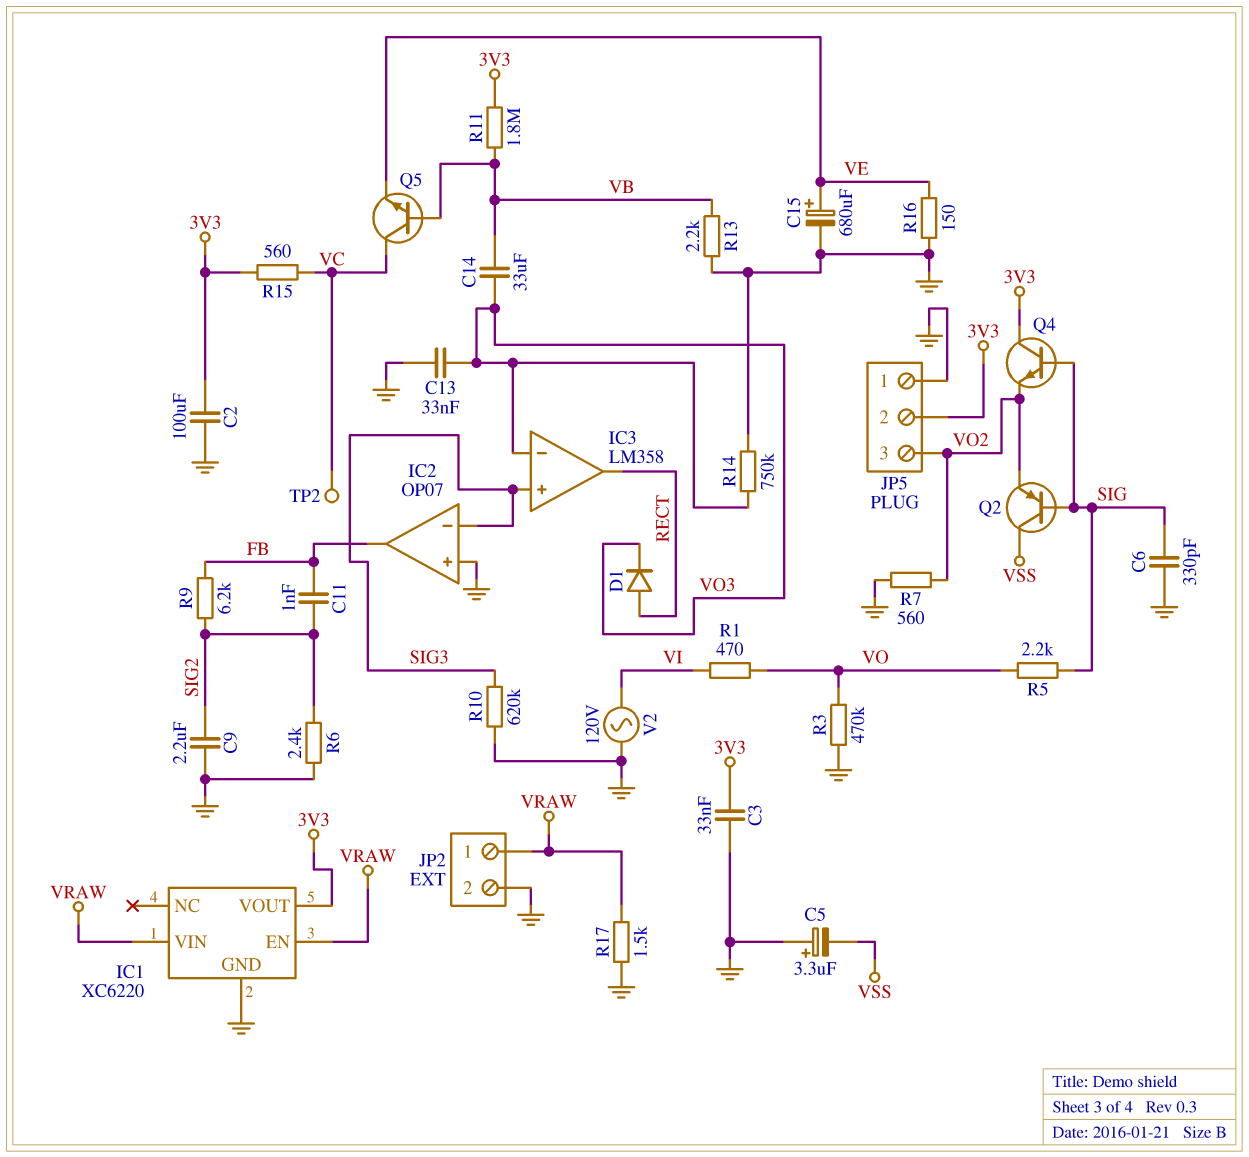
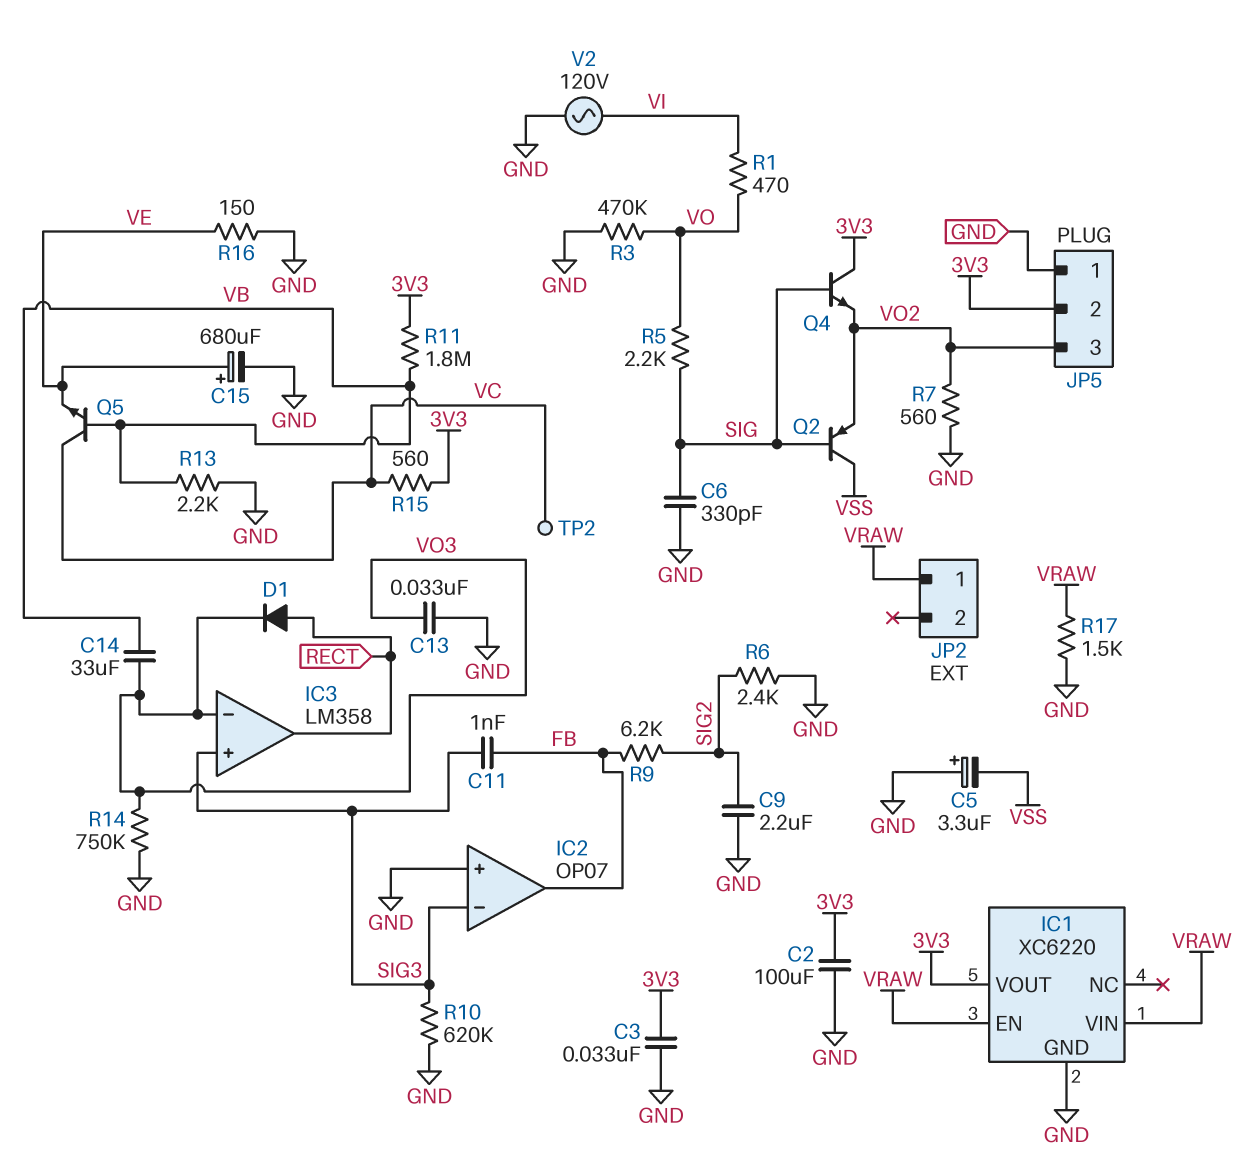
C11: 1nF (FB, SIG2) -> 1nF (FB, SIG3)
JP2 pin 2: GND -> none

